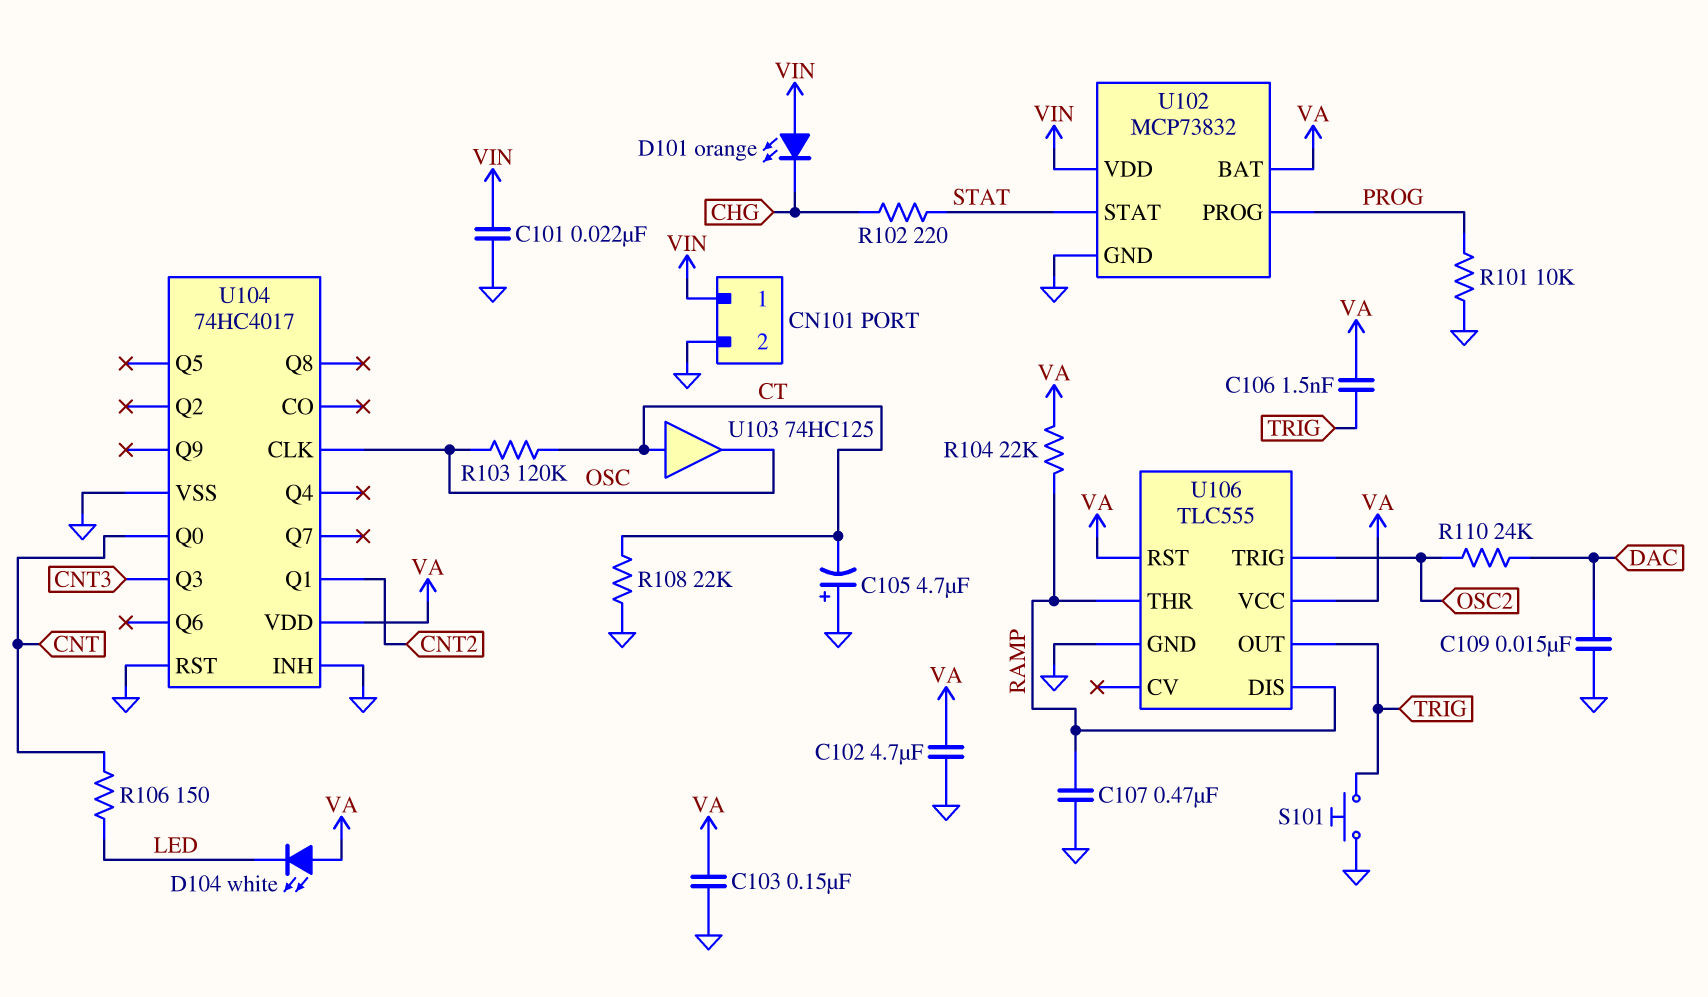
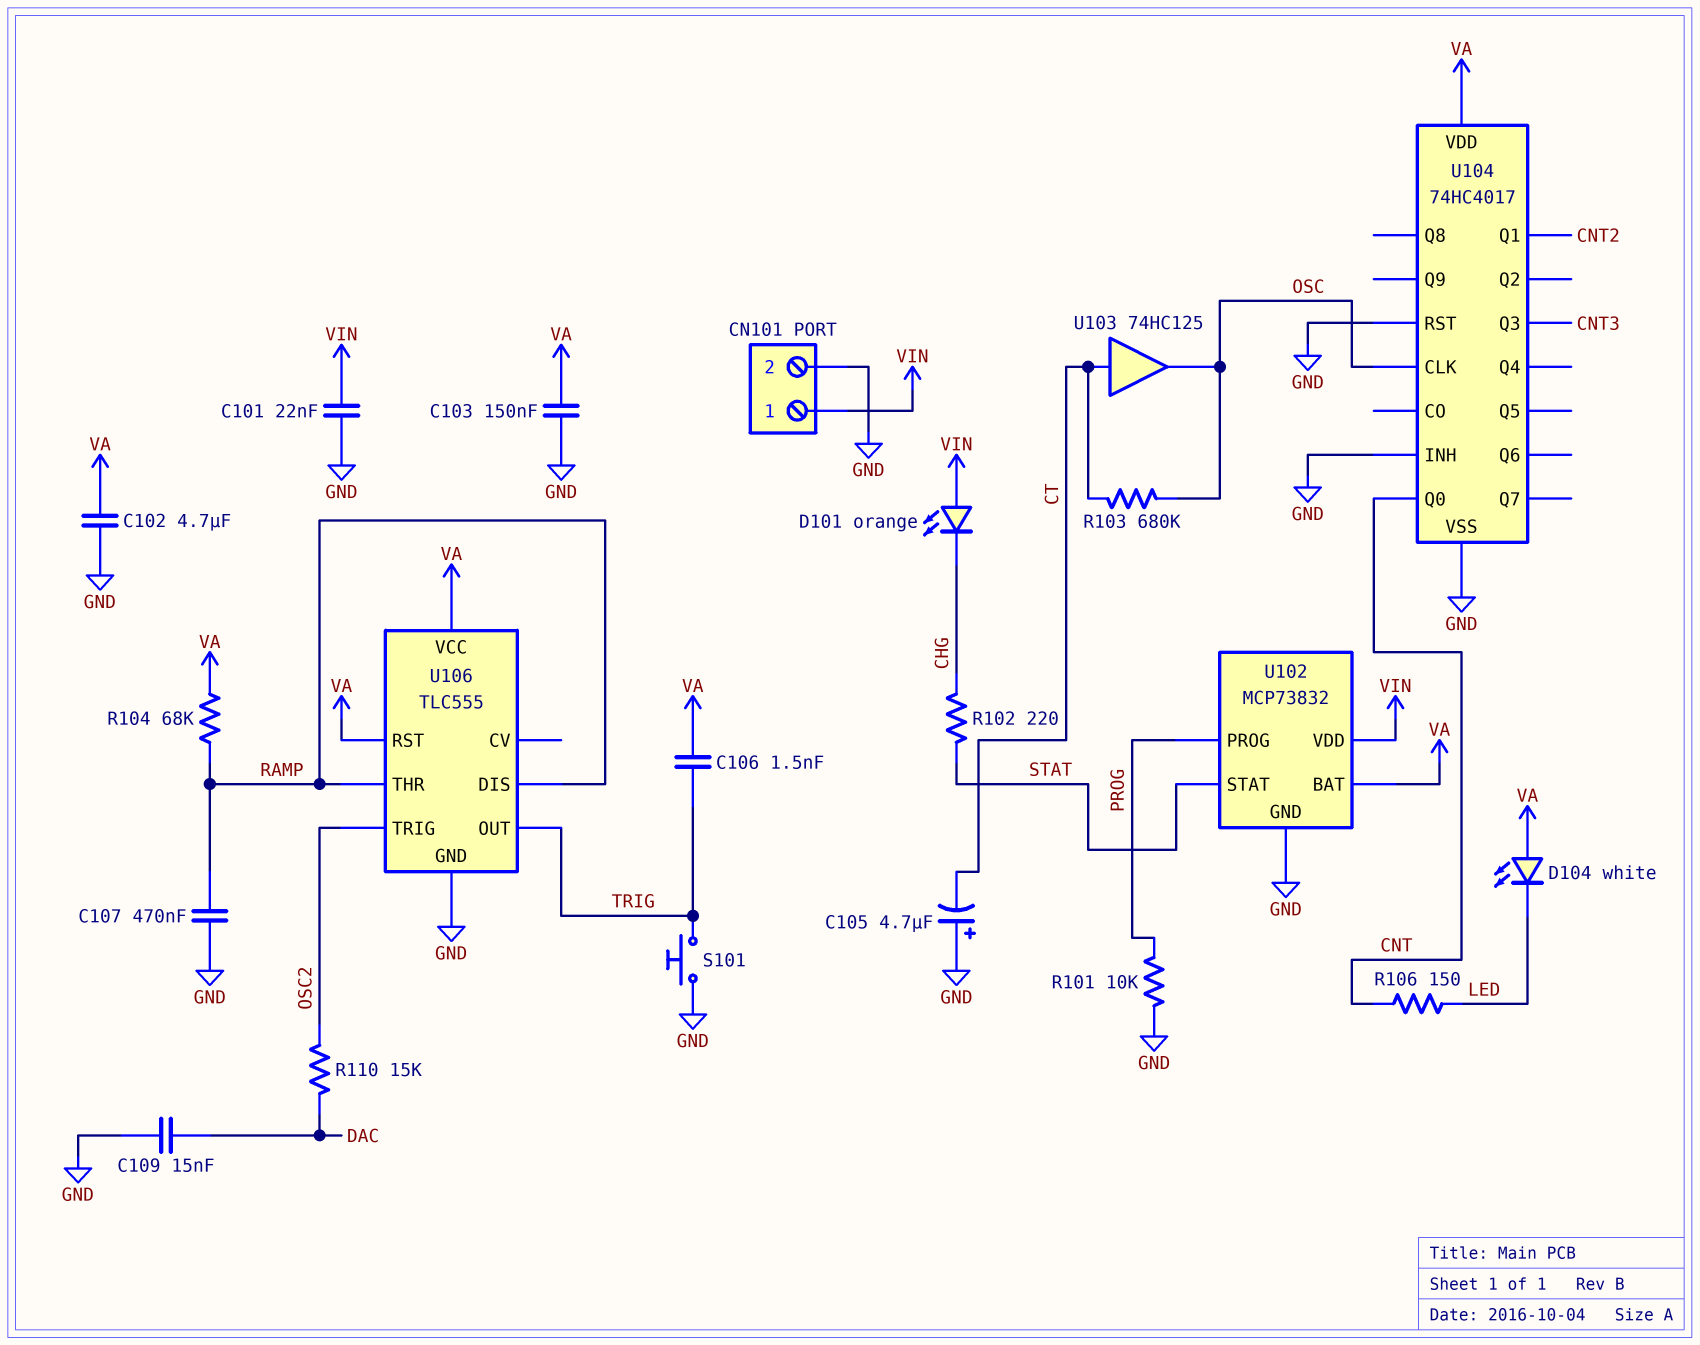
R103: 120k (CT, OSC) -> 680k (CT, OSC)
R104: 22k (RAMP, VA) -> 68k (RAMP, VA)
R108: 22k (CT, GND) -> none
R110: 24k (DAC, OSC2) -> 15k (DAC, OSC2)

